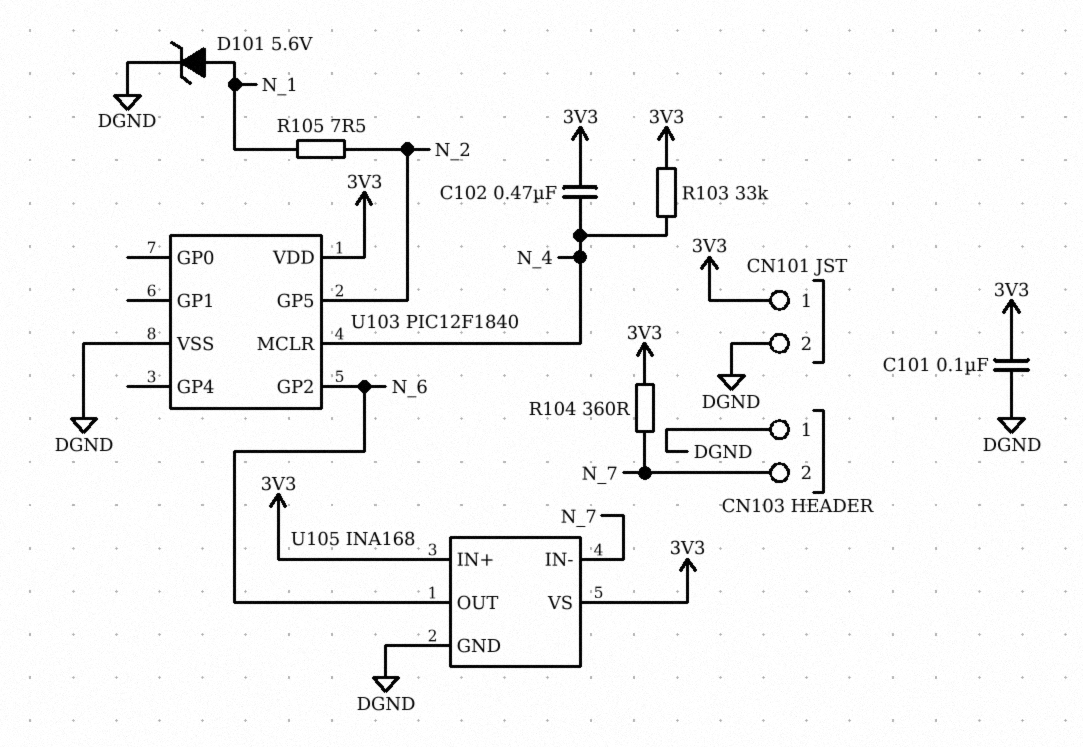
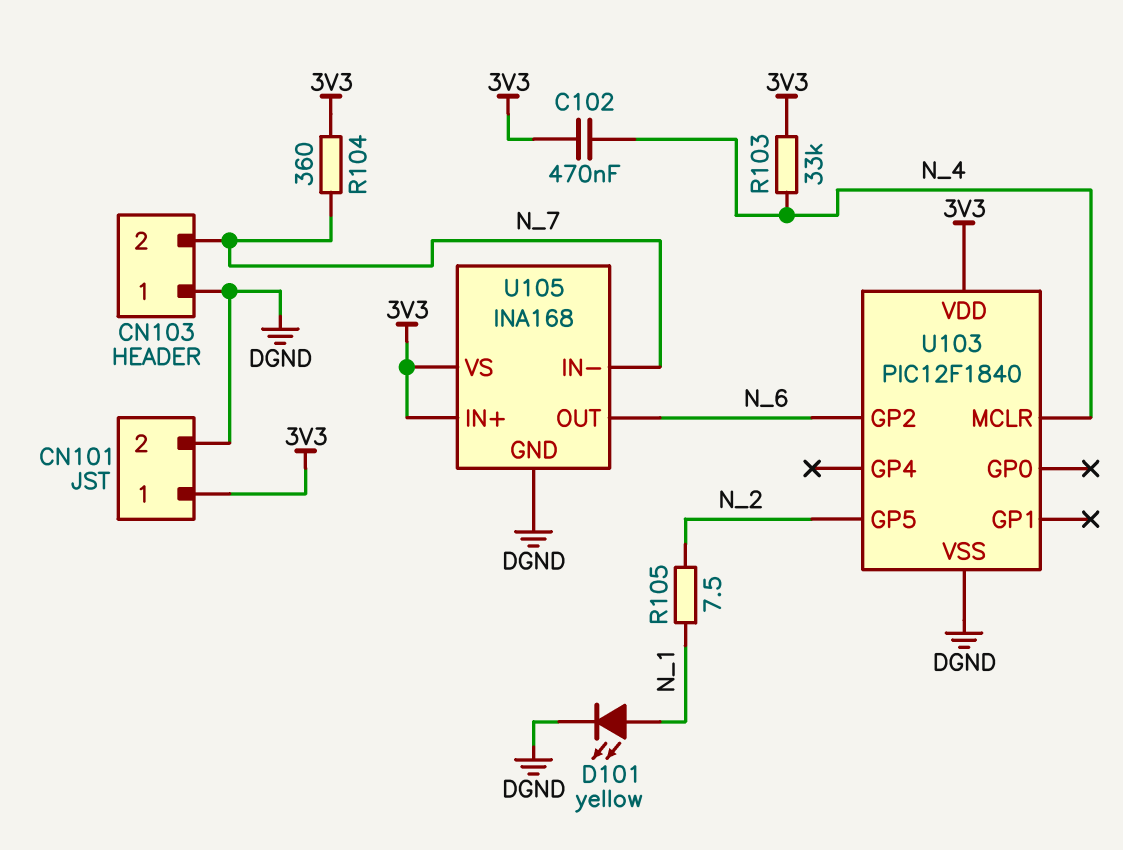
C101: 100nF (3V3, DGND) -> none
D101: zener 5.6V (A N_1, K DGND) -> LED yellow (A N_1, K DGND)

